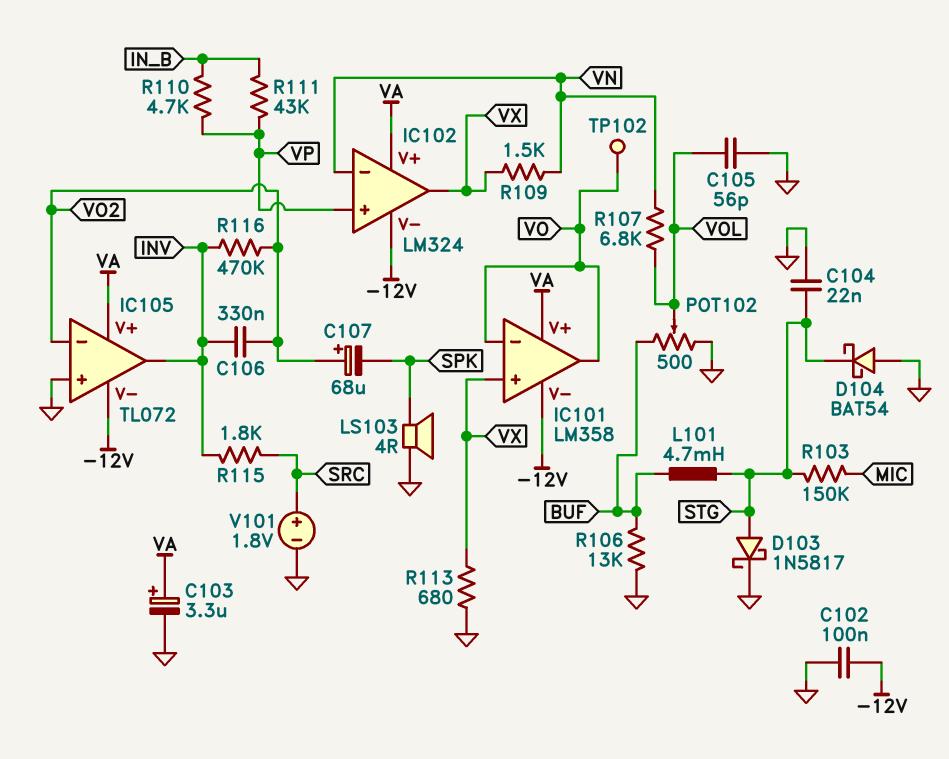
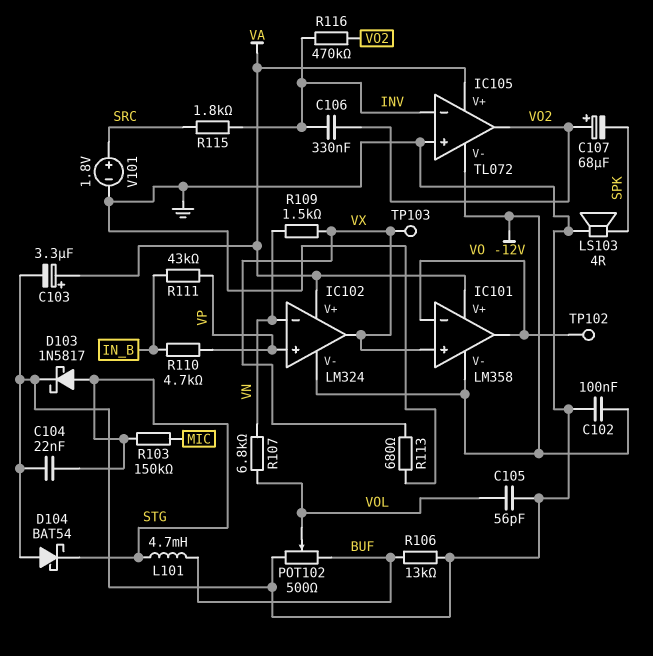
IC105 pin in-: VO2 -> INV
IC105 pin out: INV -> VO2
TP103: none -> test point (VX)

